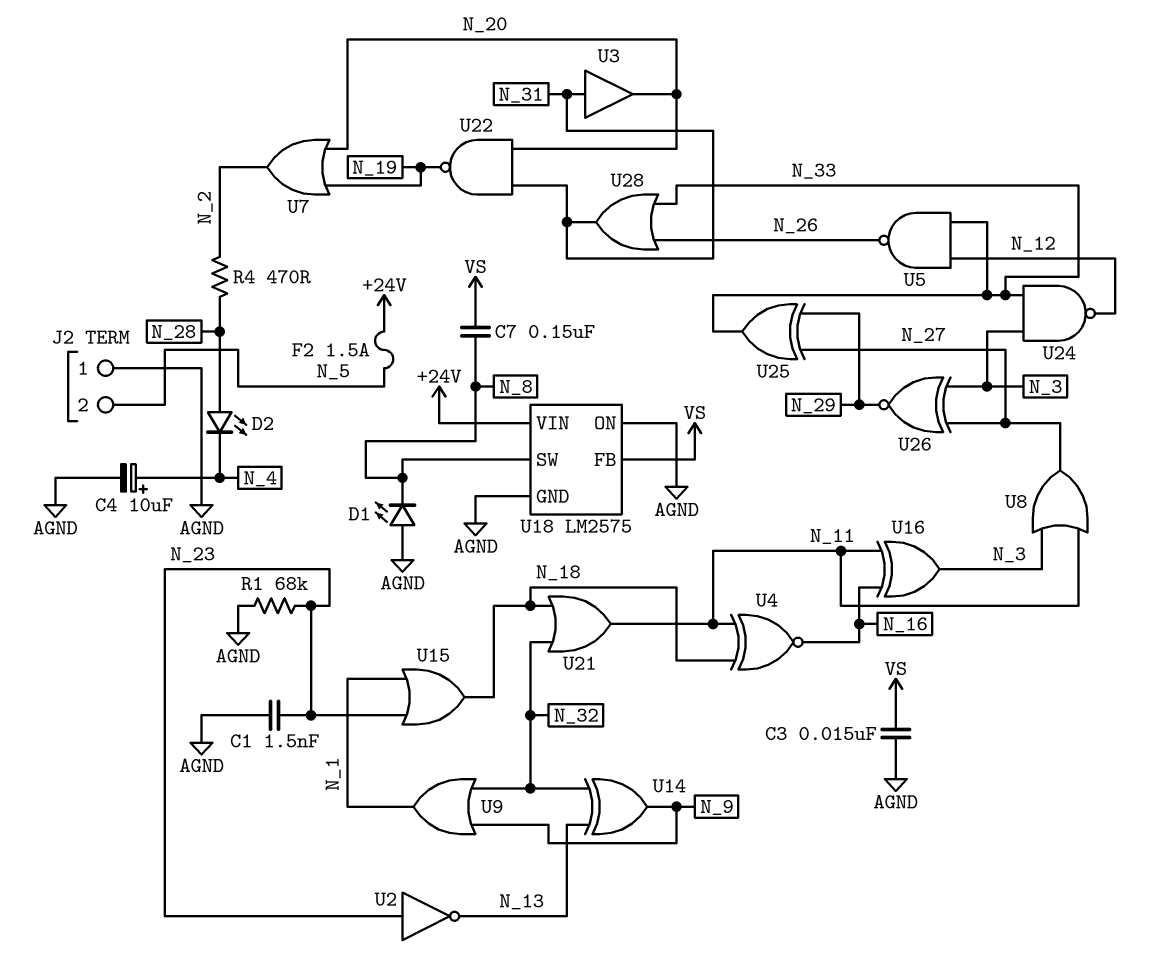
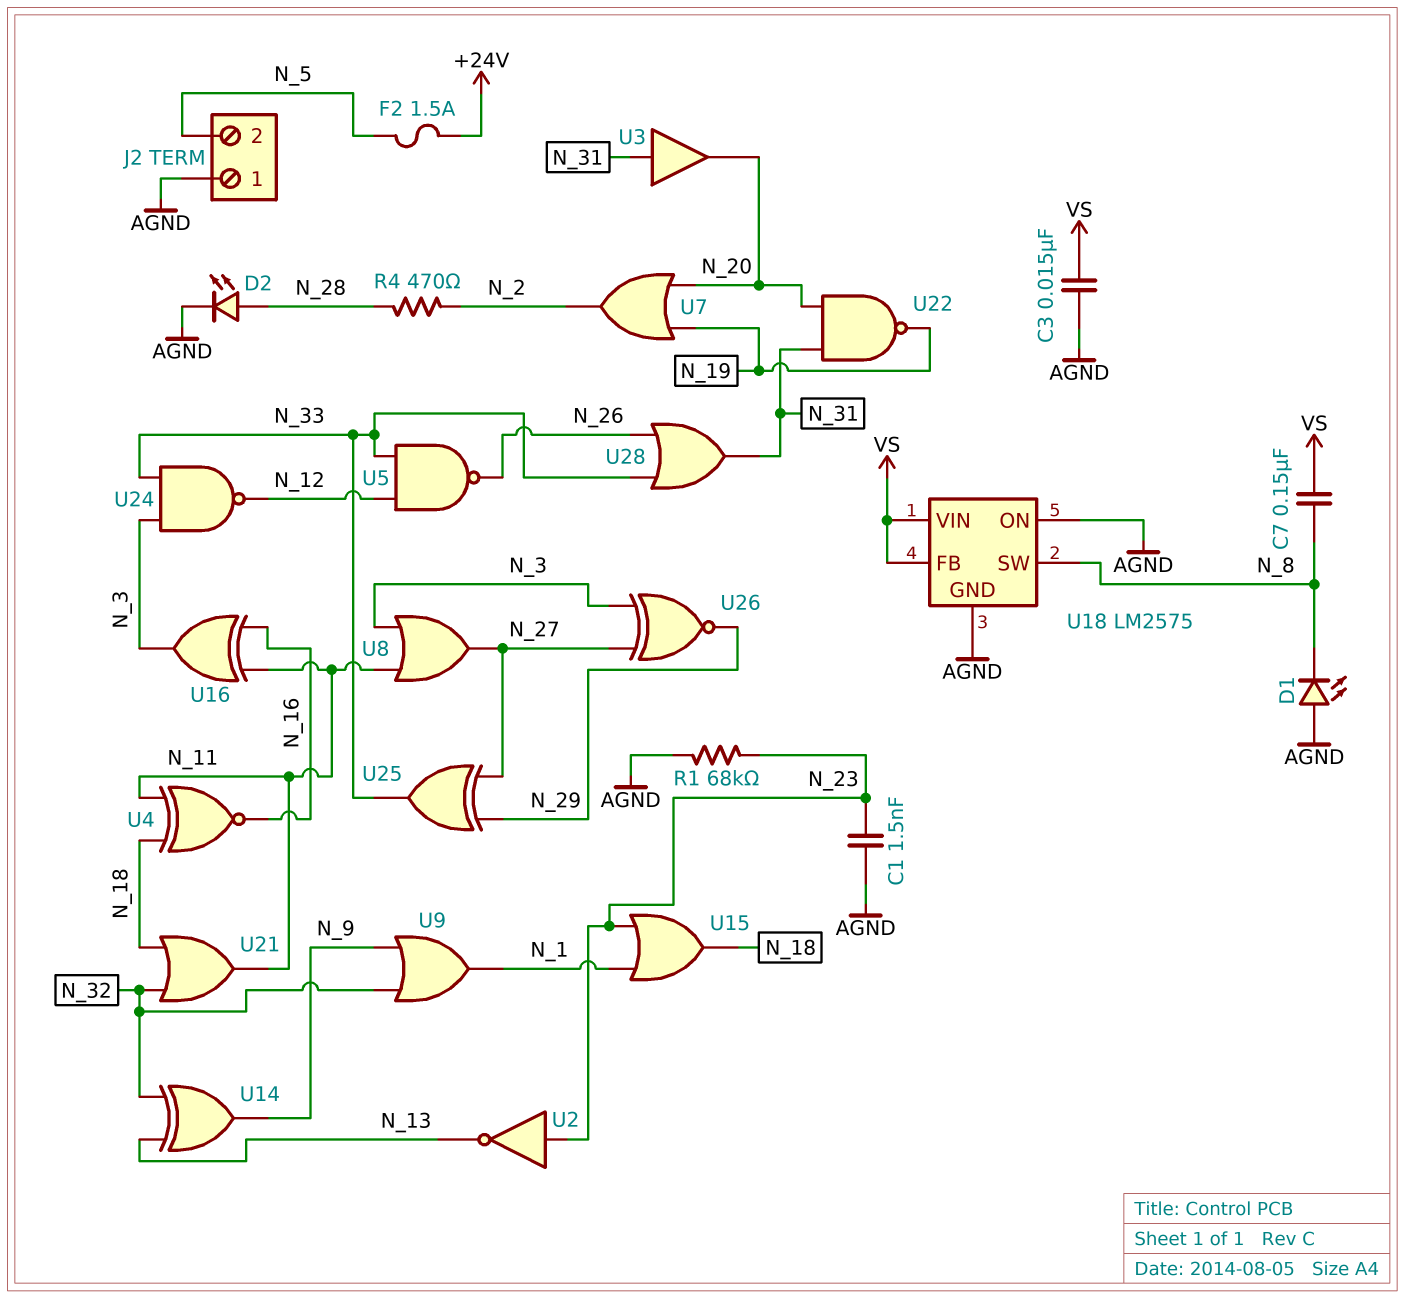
C4: 10uF (plus N_4, minus AGND) -> none
D2: LED (A N_28, K N_4) -> LED (A N_28, K AGND)
U18 pin VIN: +24V -> VS

